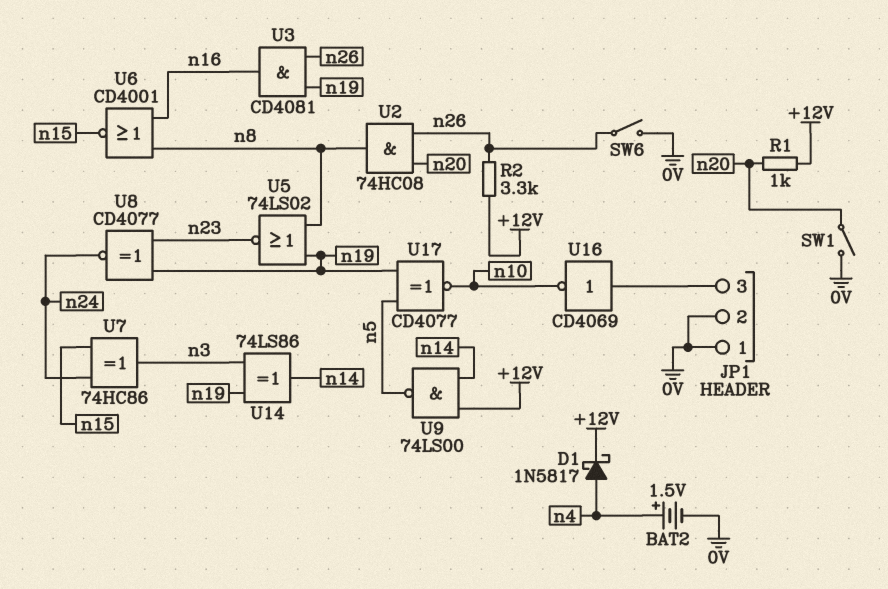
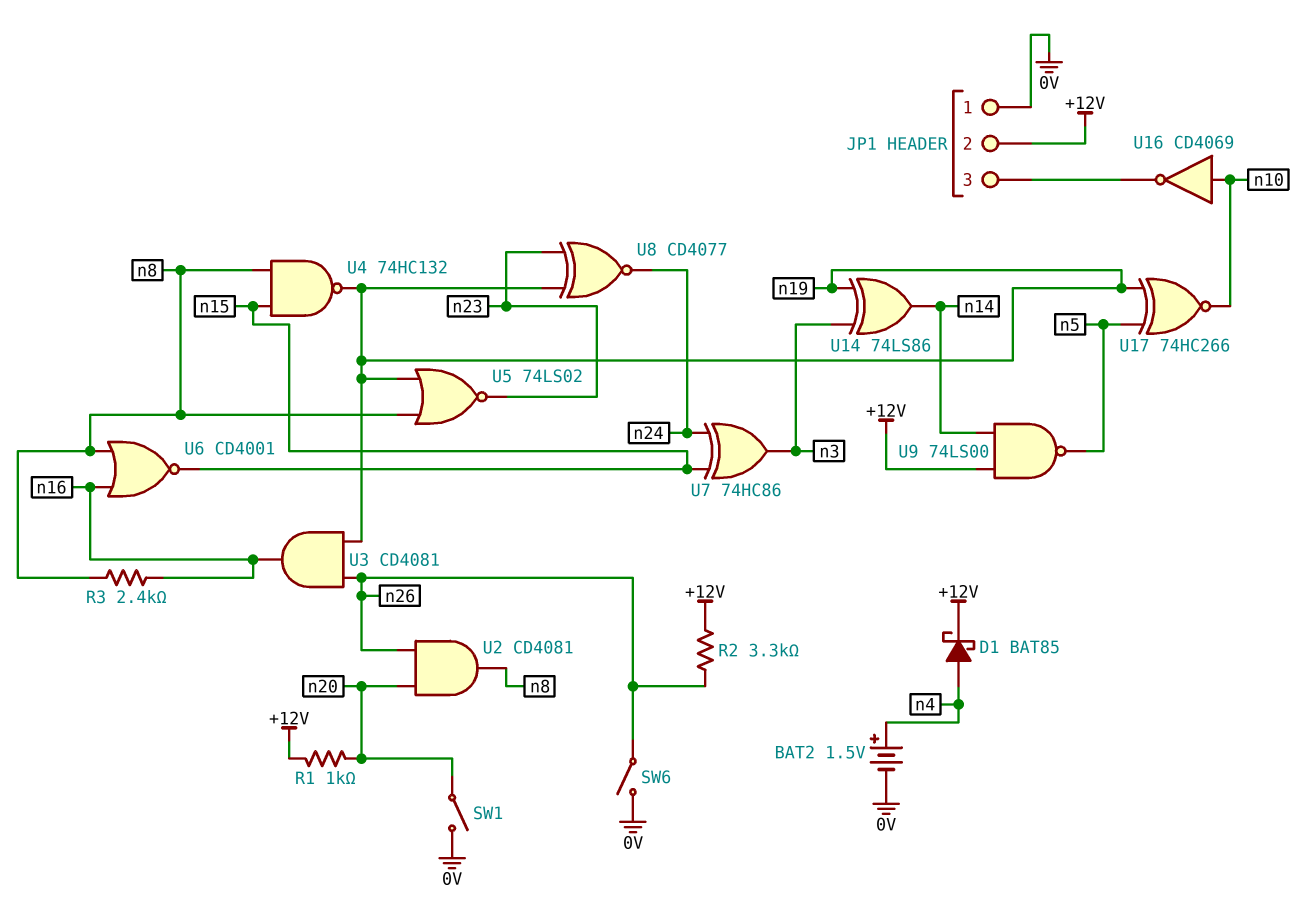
D1: schottky 1N5817 (A n4, K +12V) -> schottky BAT85 (A n4, K +12V)
JP1 pin 2: 0V -> +12V
R3: none -> 2.4k (n8, n16)
U2: AND 74HC08 (in n20, in n26, out n8) -> AND CD4081 (in n20, in n26, out n8)
U4: none -> NAND 74HC132 (in n8, in n15, out n19)
U16: NOT CD4069 (in JP1/3, out n10) -> NOT CD4069 (in n10, out JP1/3)
U17: XNOR CD4077 (in n5, in n19, out n10) -> XNOR 74HC266 (in n5, in n19, out n10)

